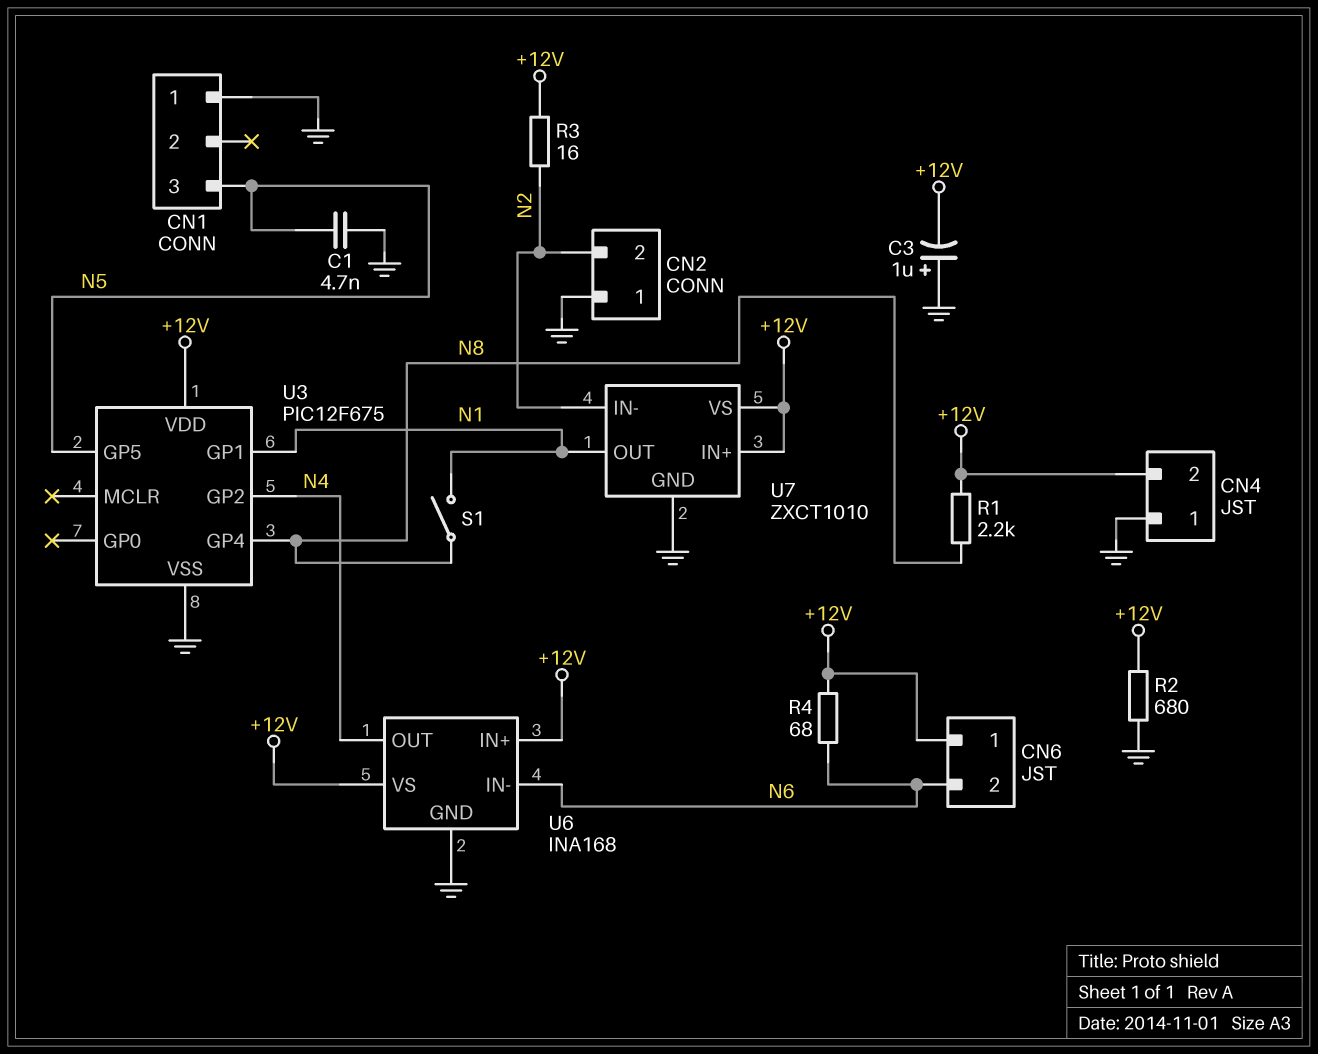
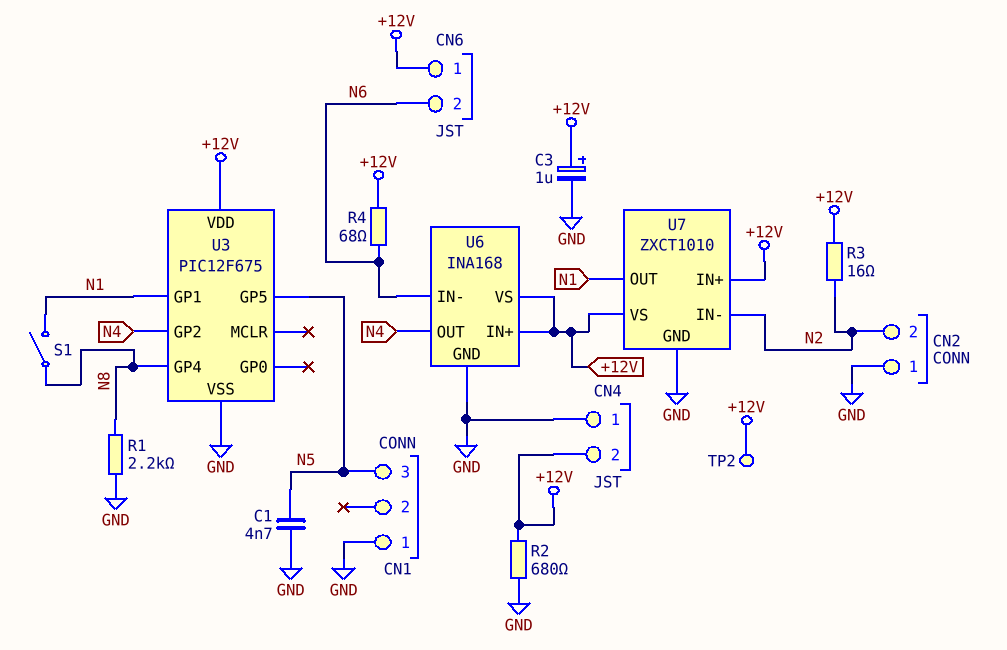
C3: 1uF (plus GND, minus +12V) -> 1uF (plus +12V, minus GND)
R1: 2.2k (+12V, N8) -> 2.2k (GND, N8)
TP2: none -> test point (+12V)

